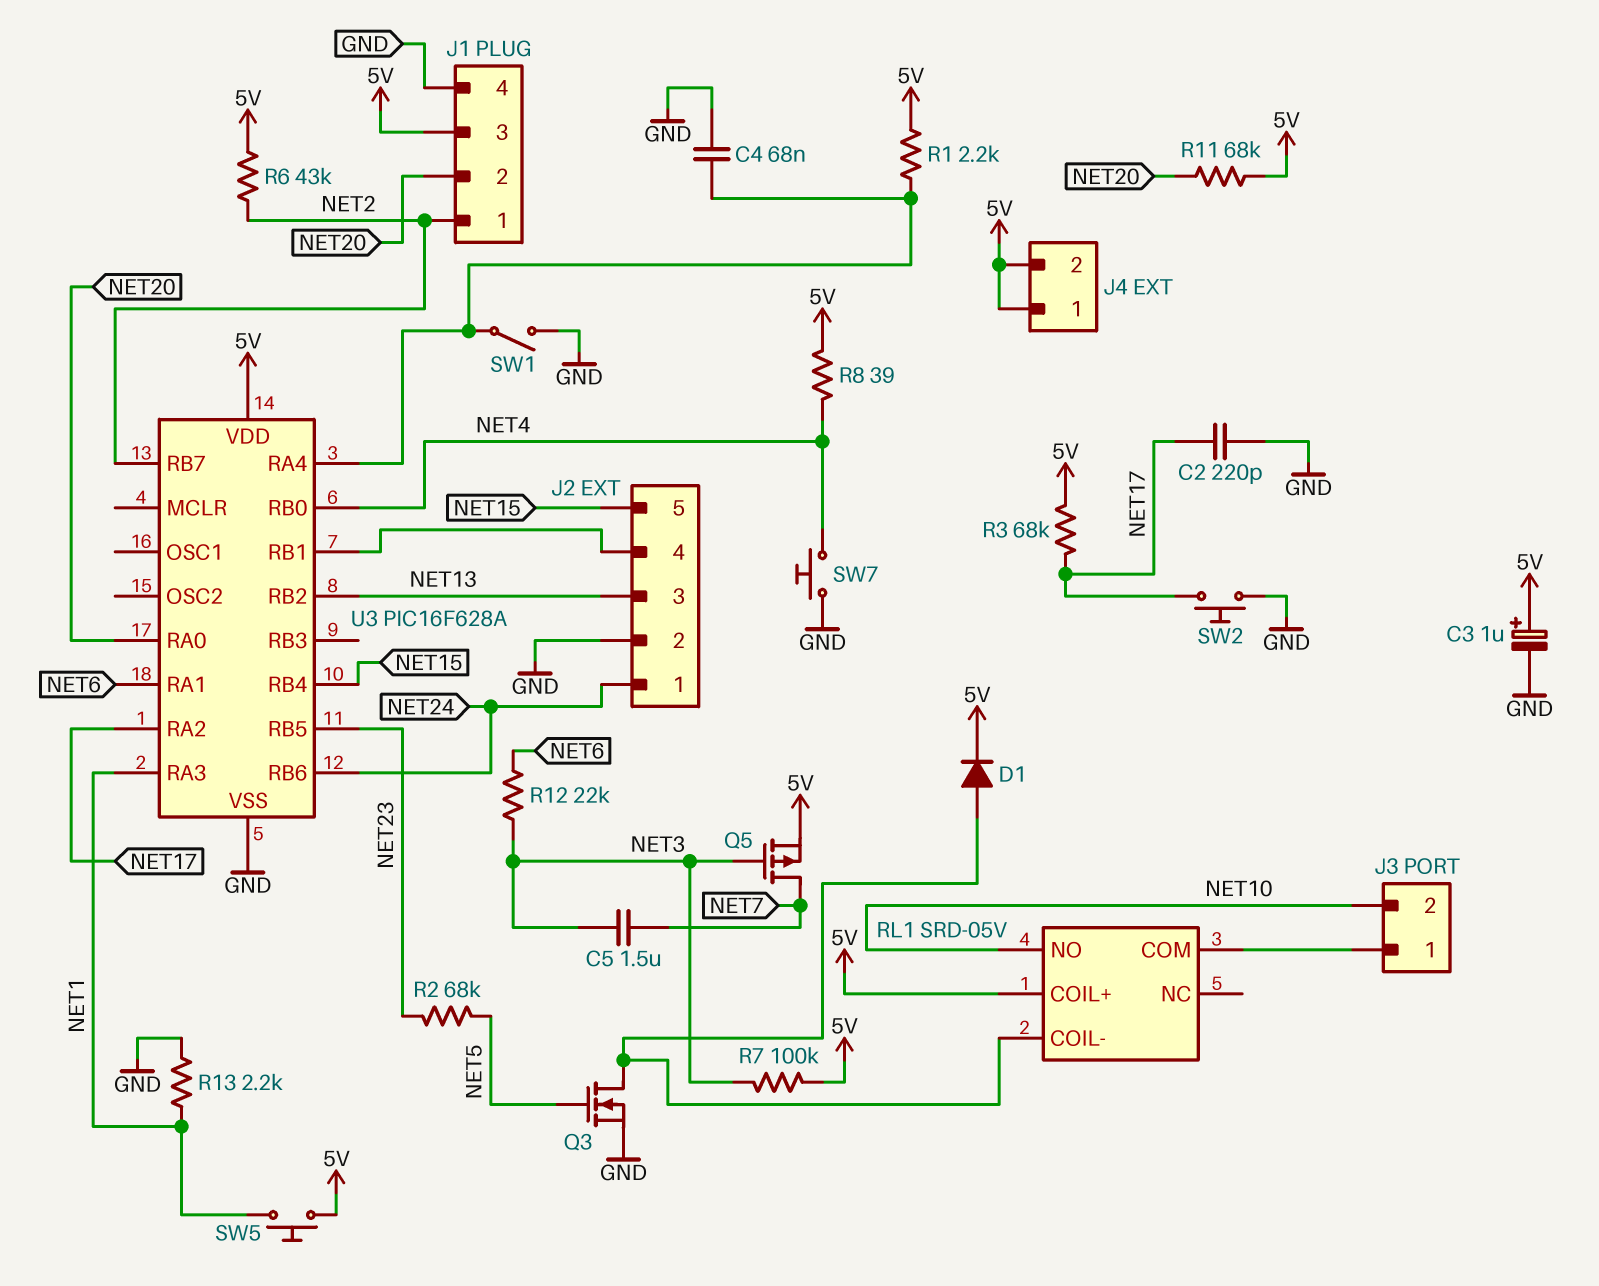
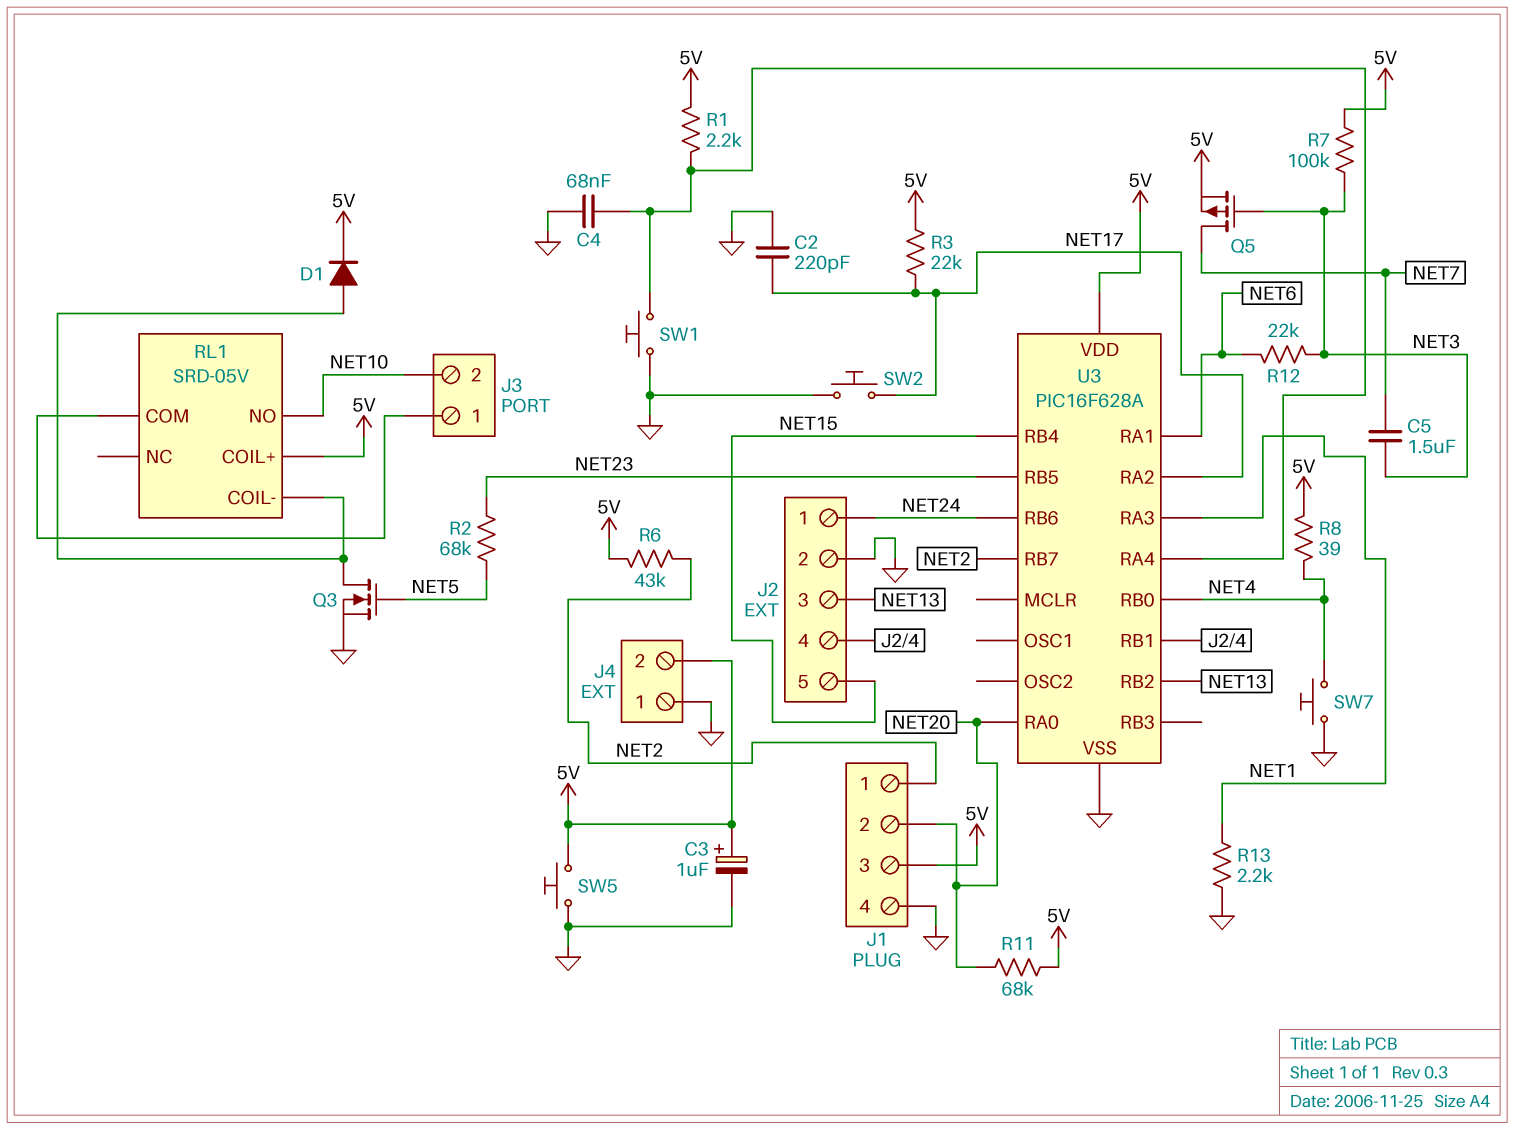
J4 pin 1: 5V -> GND
R3: 68k (5V, NET17) -> 22k (5V, NET17)
SW1: switch (GND, U3/RA4) -> button (GND, U3/RA4)
SW5: button (5V, NET1) -> button (5V, GND)

